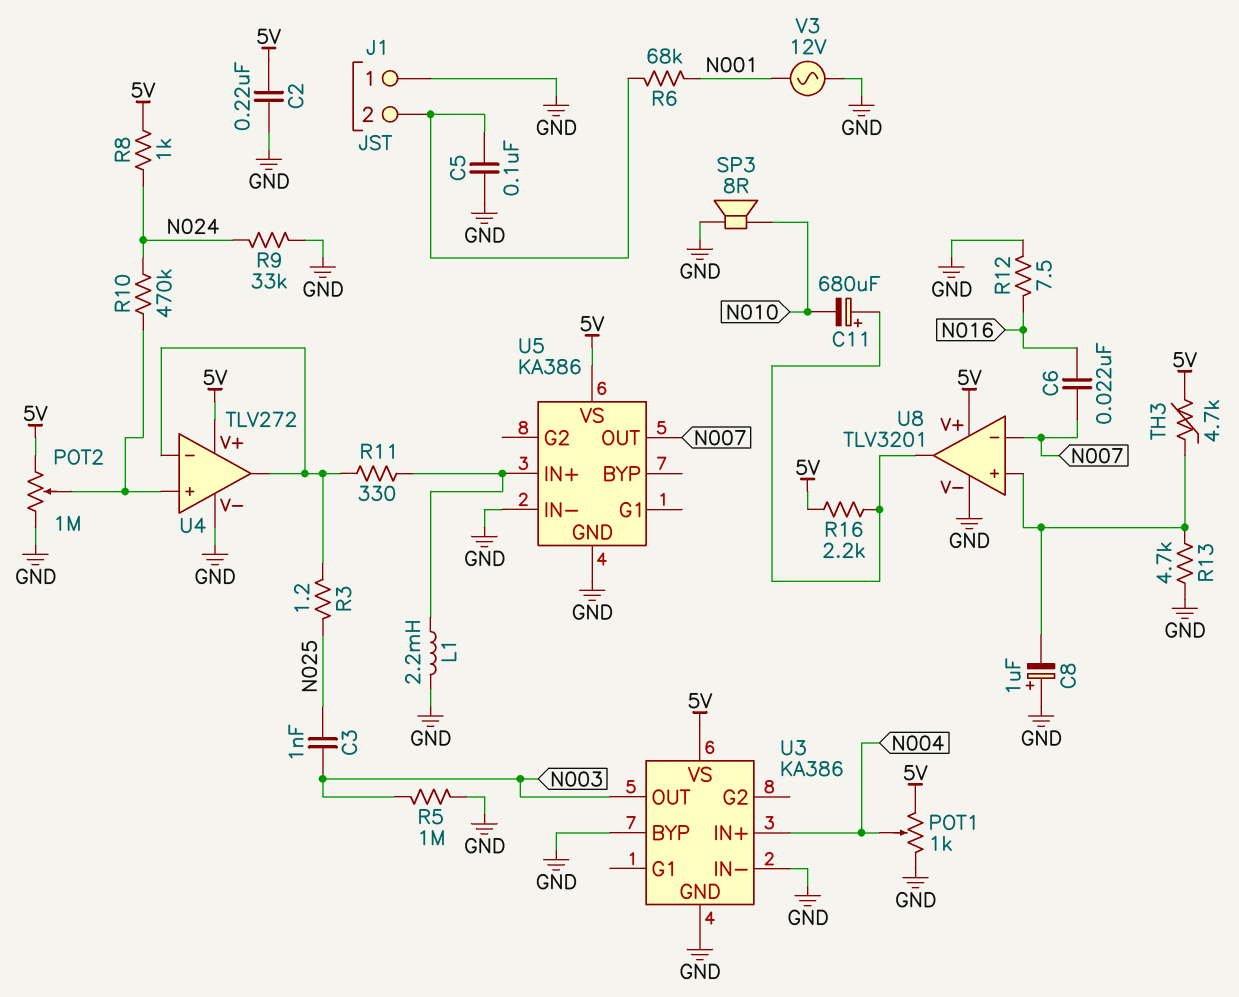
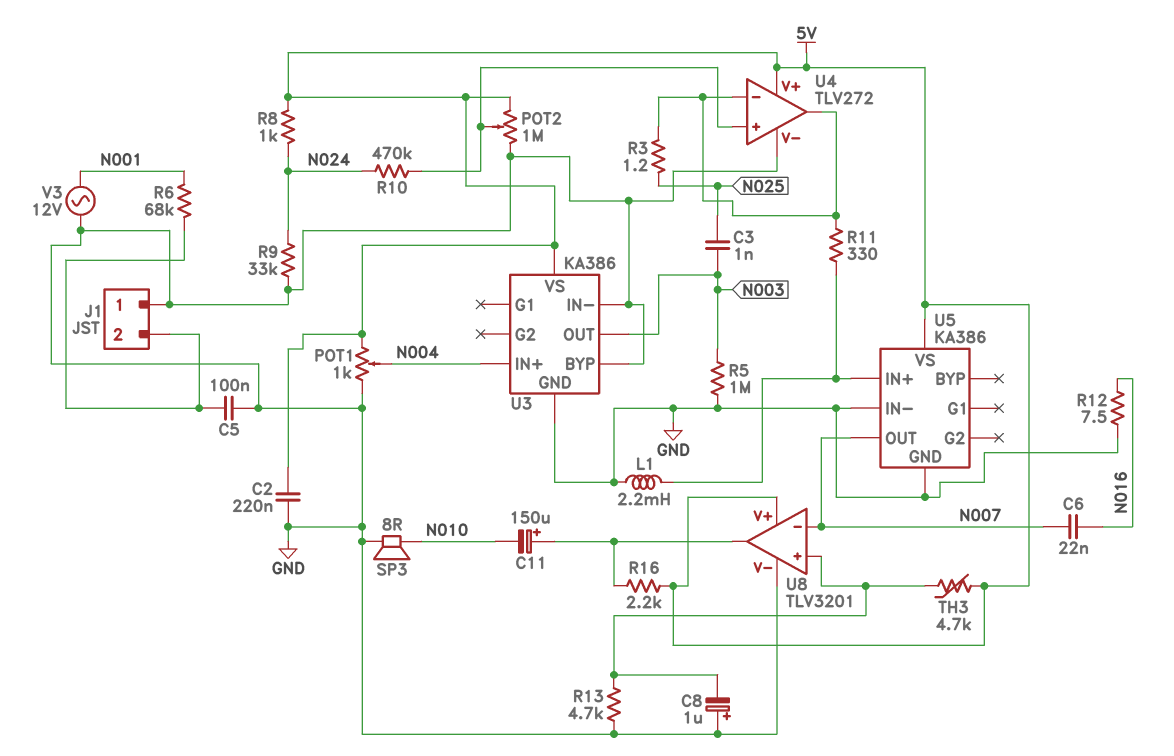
C11: 680uF (plus U8/out, minus N010) -> 150uF (plus U8/out, minus N010)

